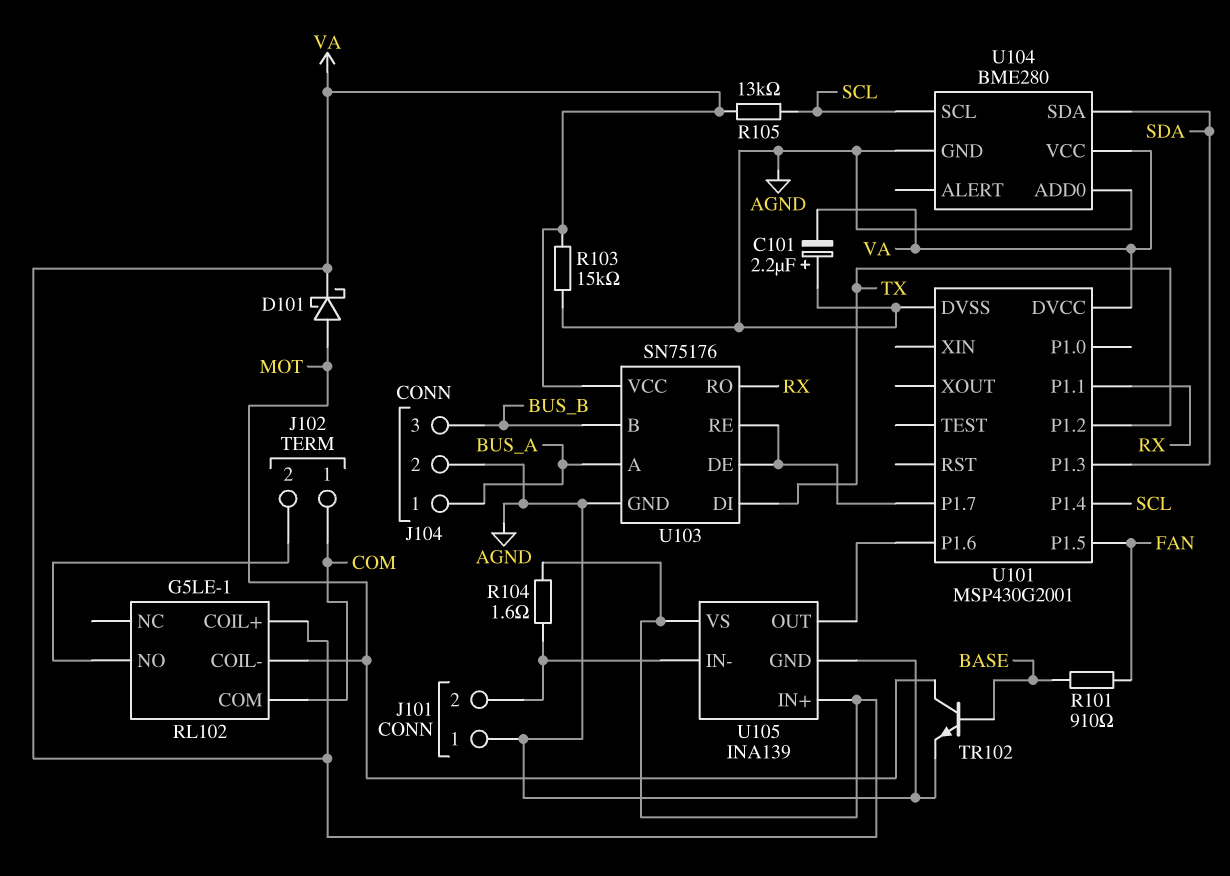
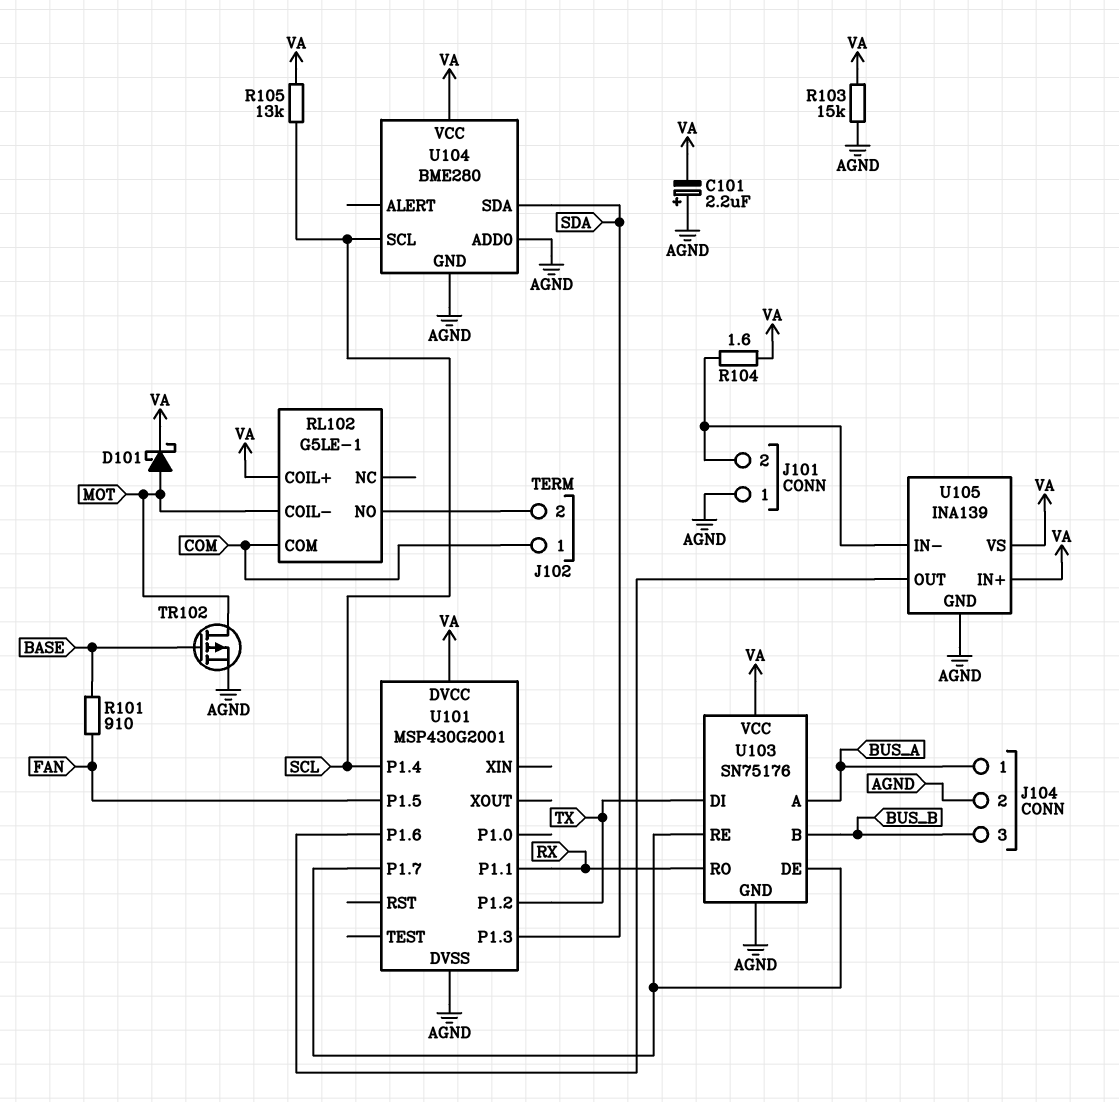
TR102: NPN (B BASE, C MOT, E AGND) -> PMOS (G BASE, D MOT, S AGND)

